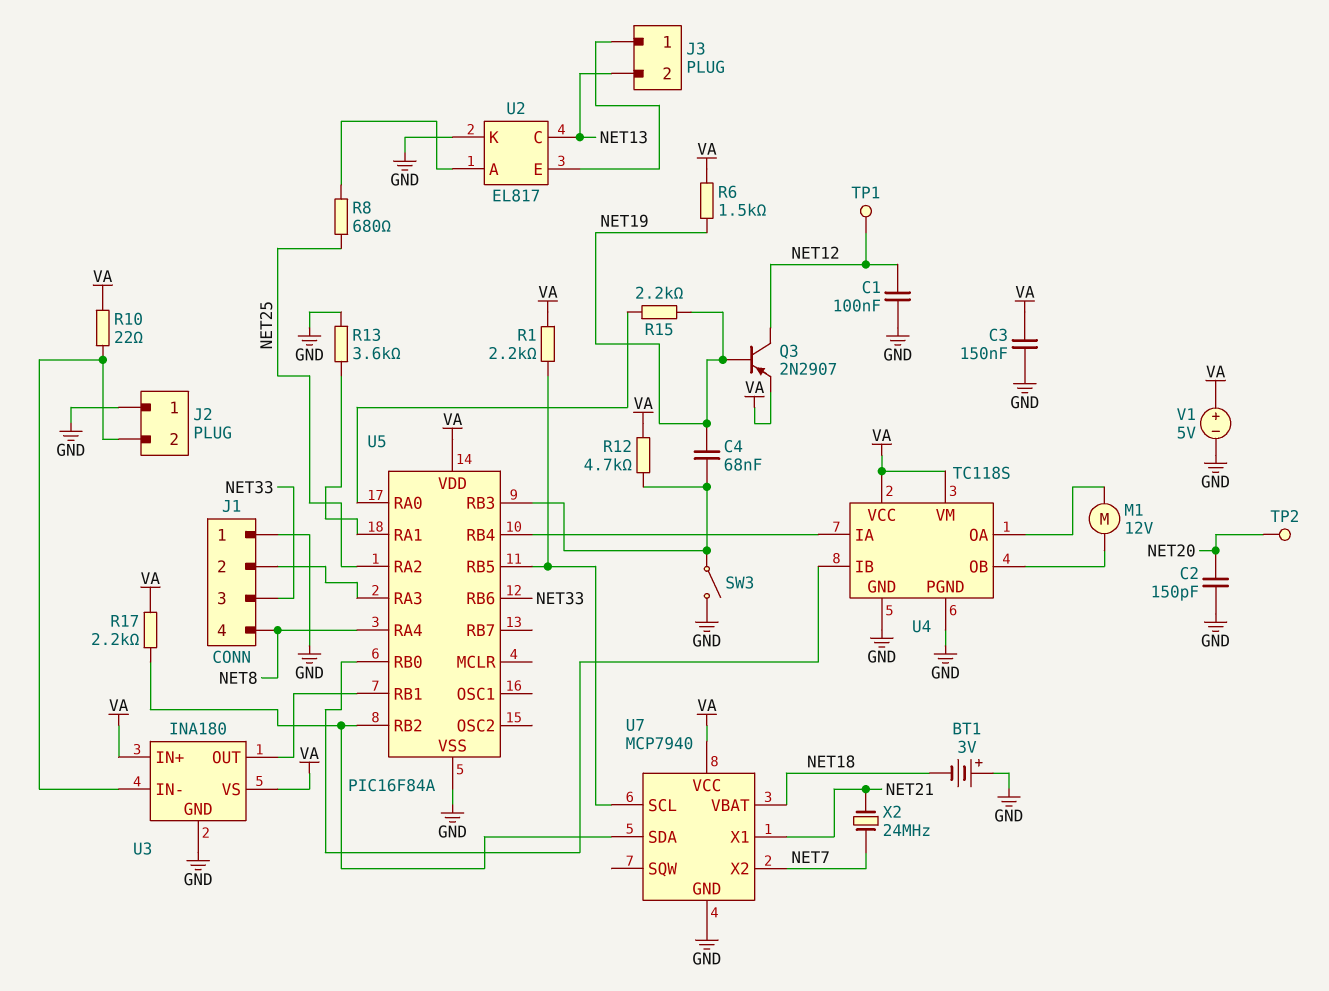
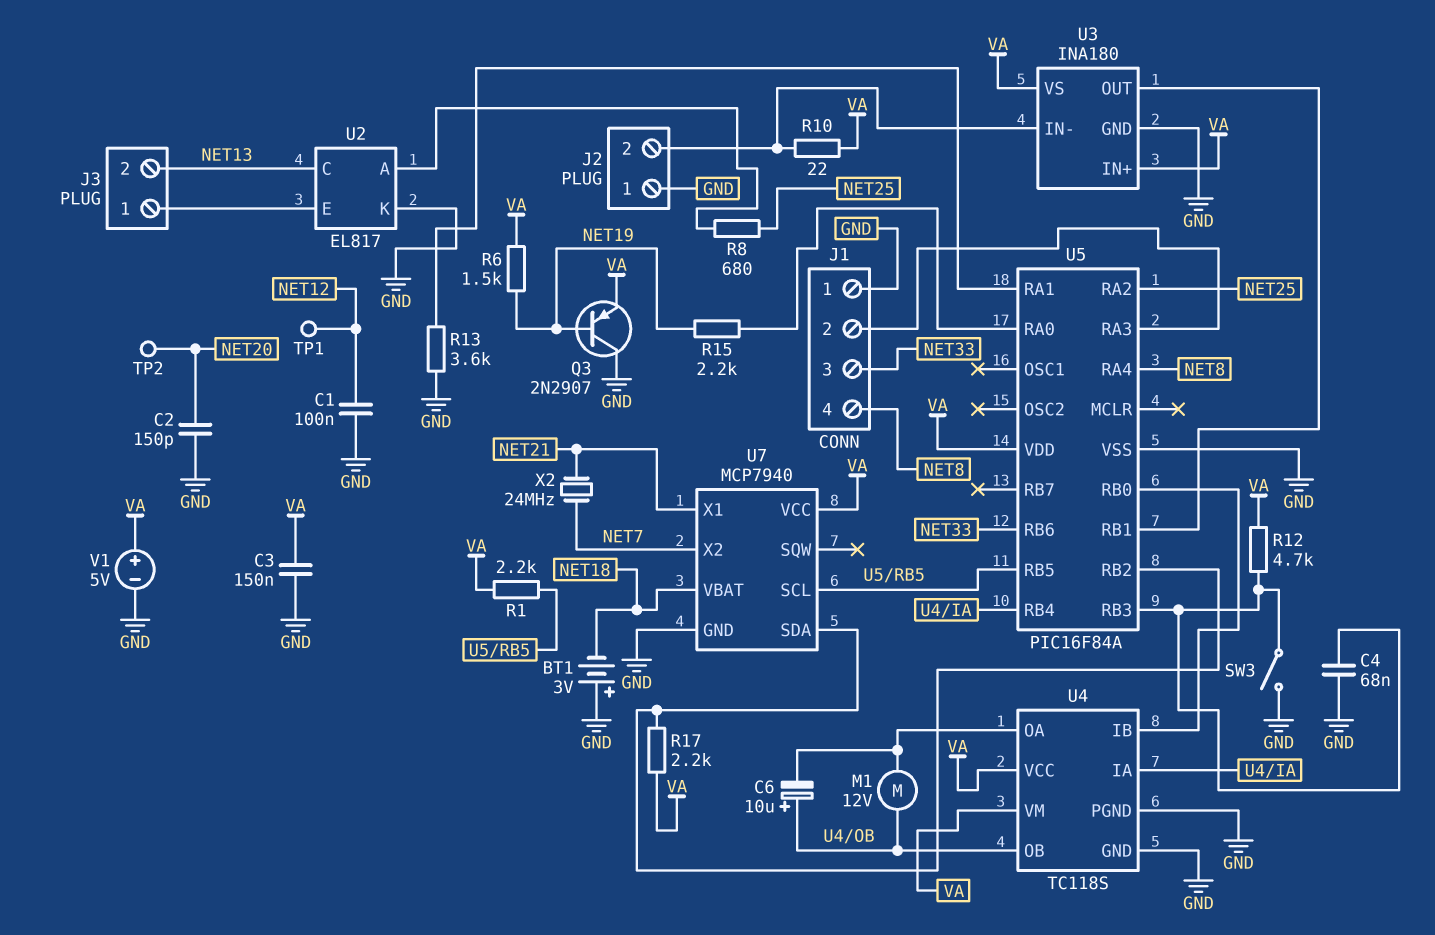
C4: 68nF (NET19, U5/RB3) -> 68nF (GND, U5/RB3)
C6: none -> 10uF (plus U4/OB, minus U4/OA)
Q3: PNP 2N2907 (B NET19, C NET12, E VA) -> PNP 2N2907 (B NET19, C GND, E VA)

